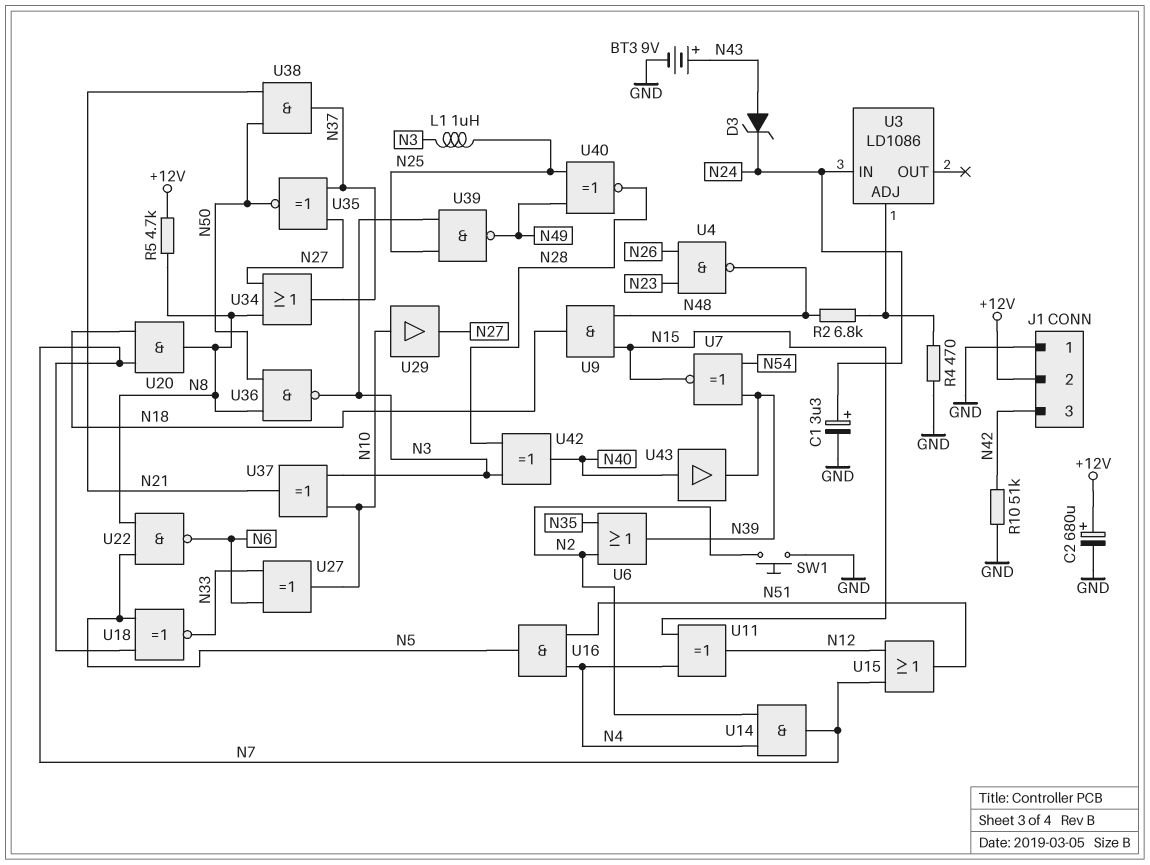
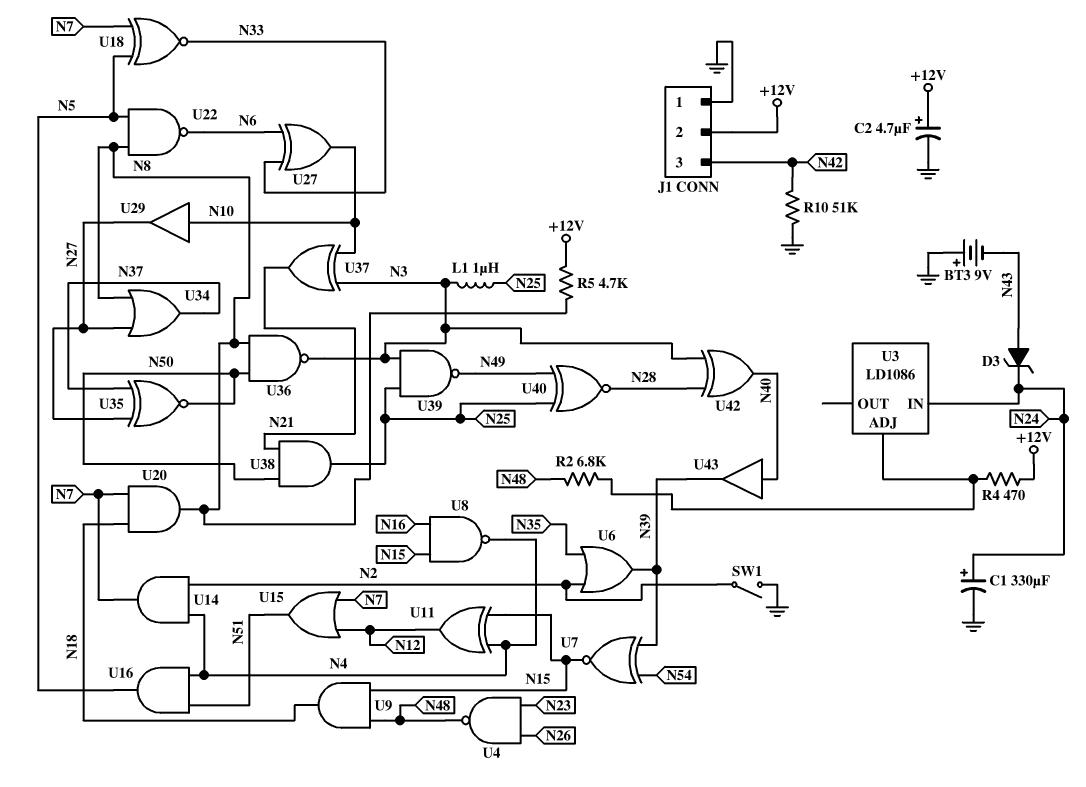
BT3: 9V (plus N43, minus GND) -> 9V (plus GND, minus N43)
C1: 3.3uF (plus N24, minus GND) -> 330uF (plus N24, minus GND)
C2: 680uF (plus +12V, minus GND) -> 4.7uF (plus +12V, minus GND)
R4: 470 (GND, U3/ADJ) -> 470 (+12V, U3/ADJ)
SW1: button (GND, N2) -> switch (GND, N2)
U8: none -> NAND (in N15, in N16, out N4)
U38: AND (in N21, in N50, out N37) -> AND (in N21, in N50, out N25)

